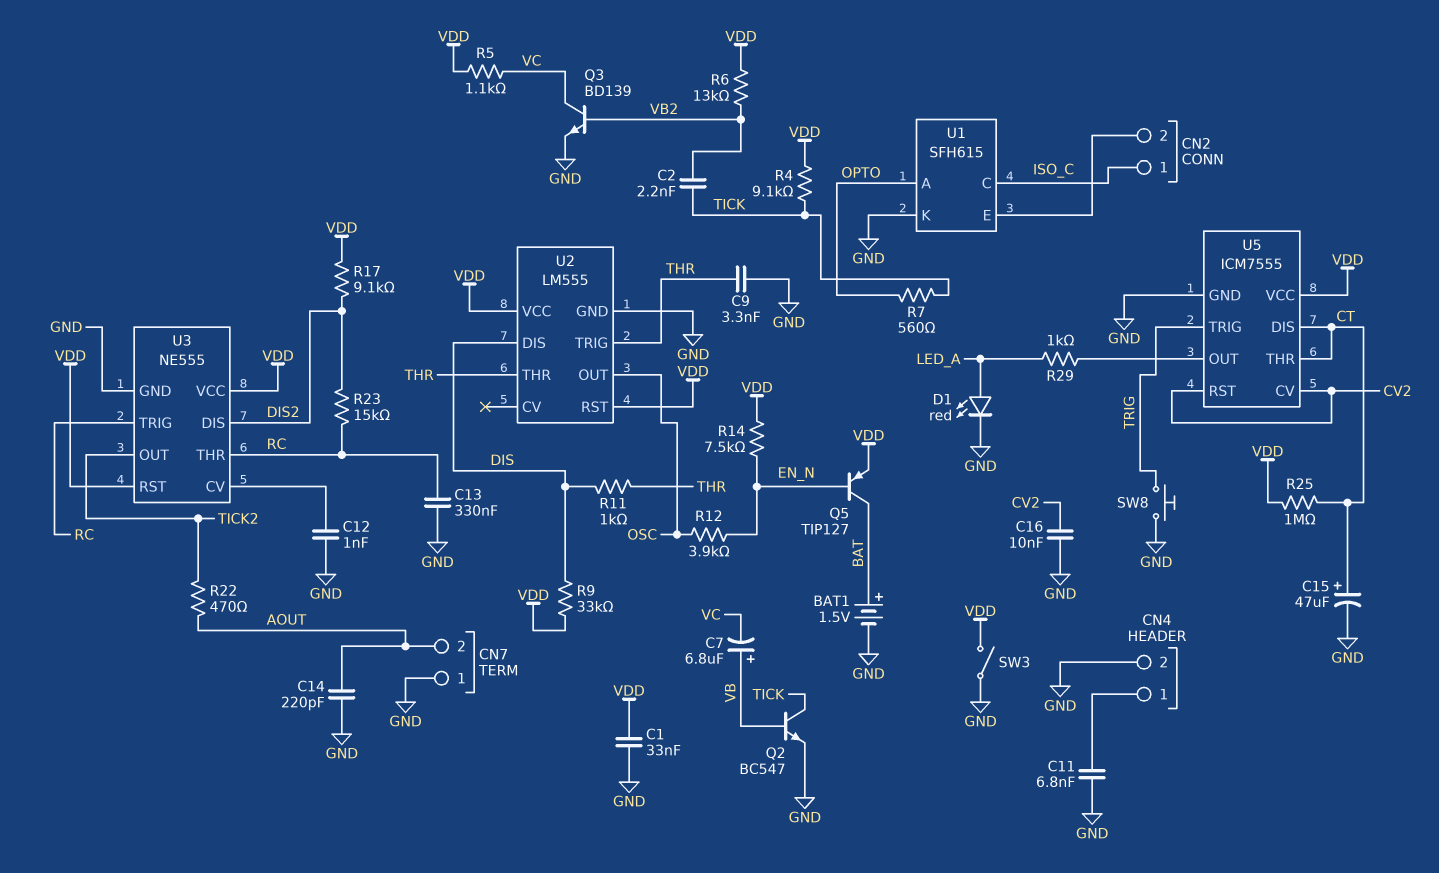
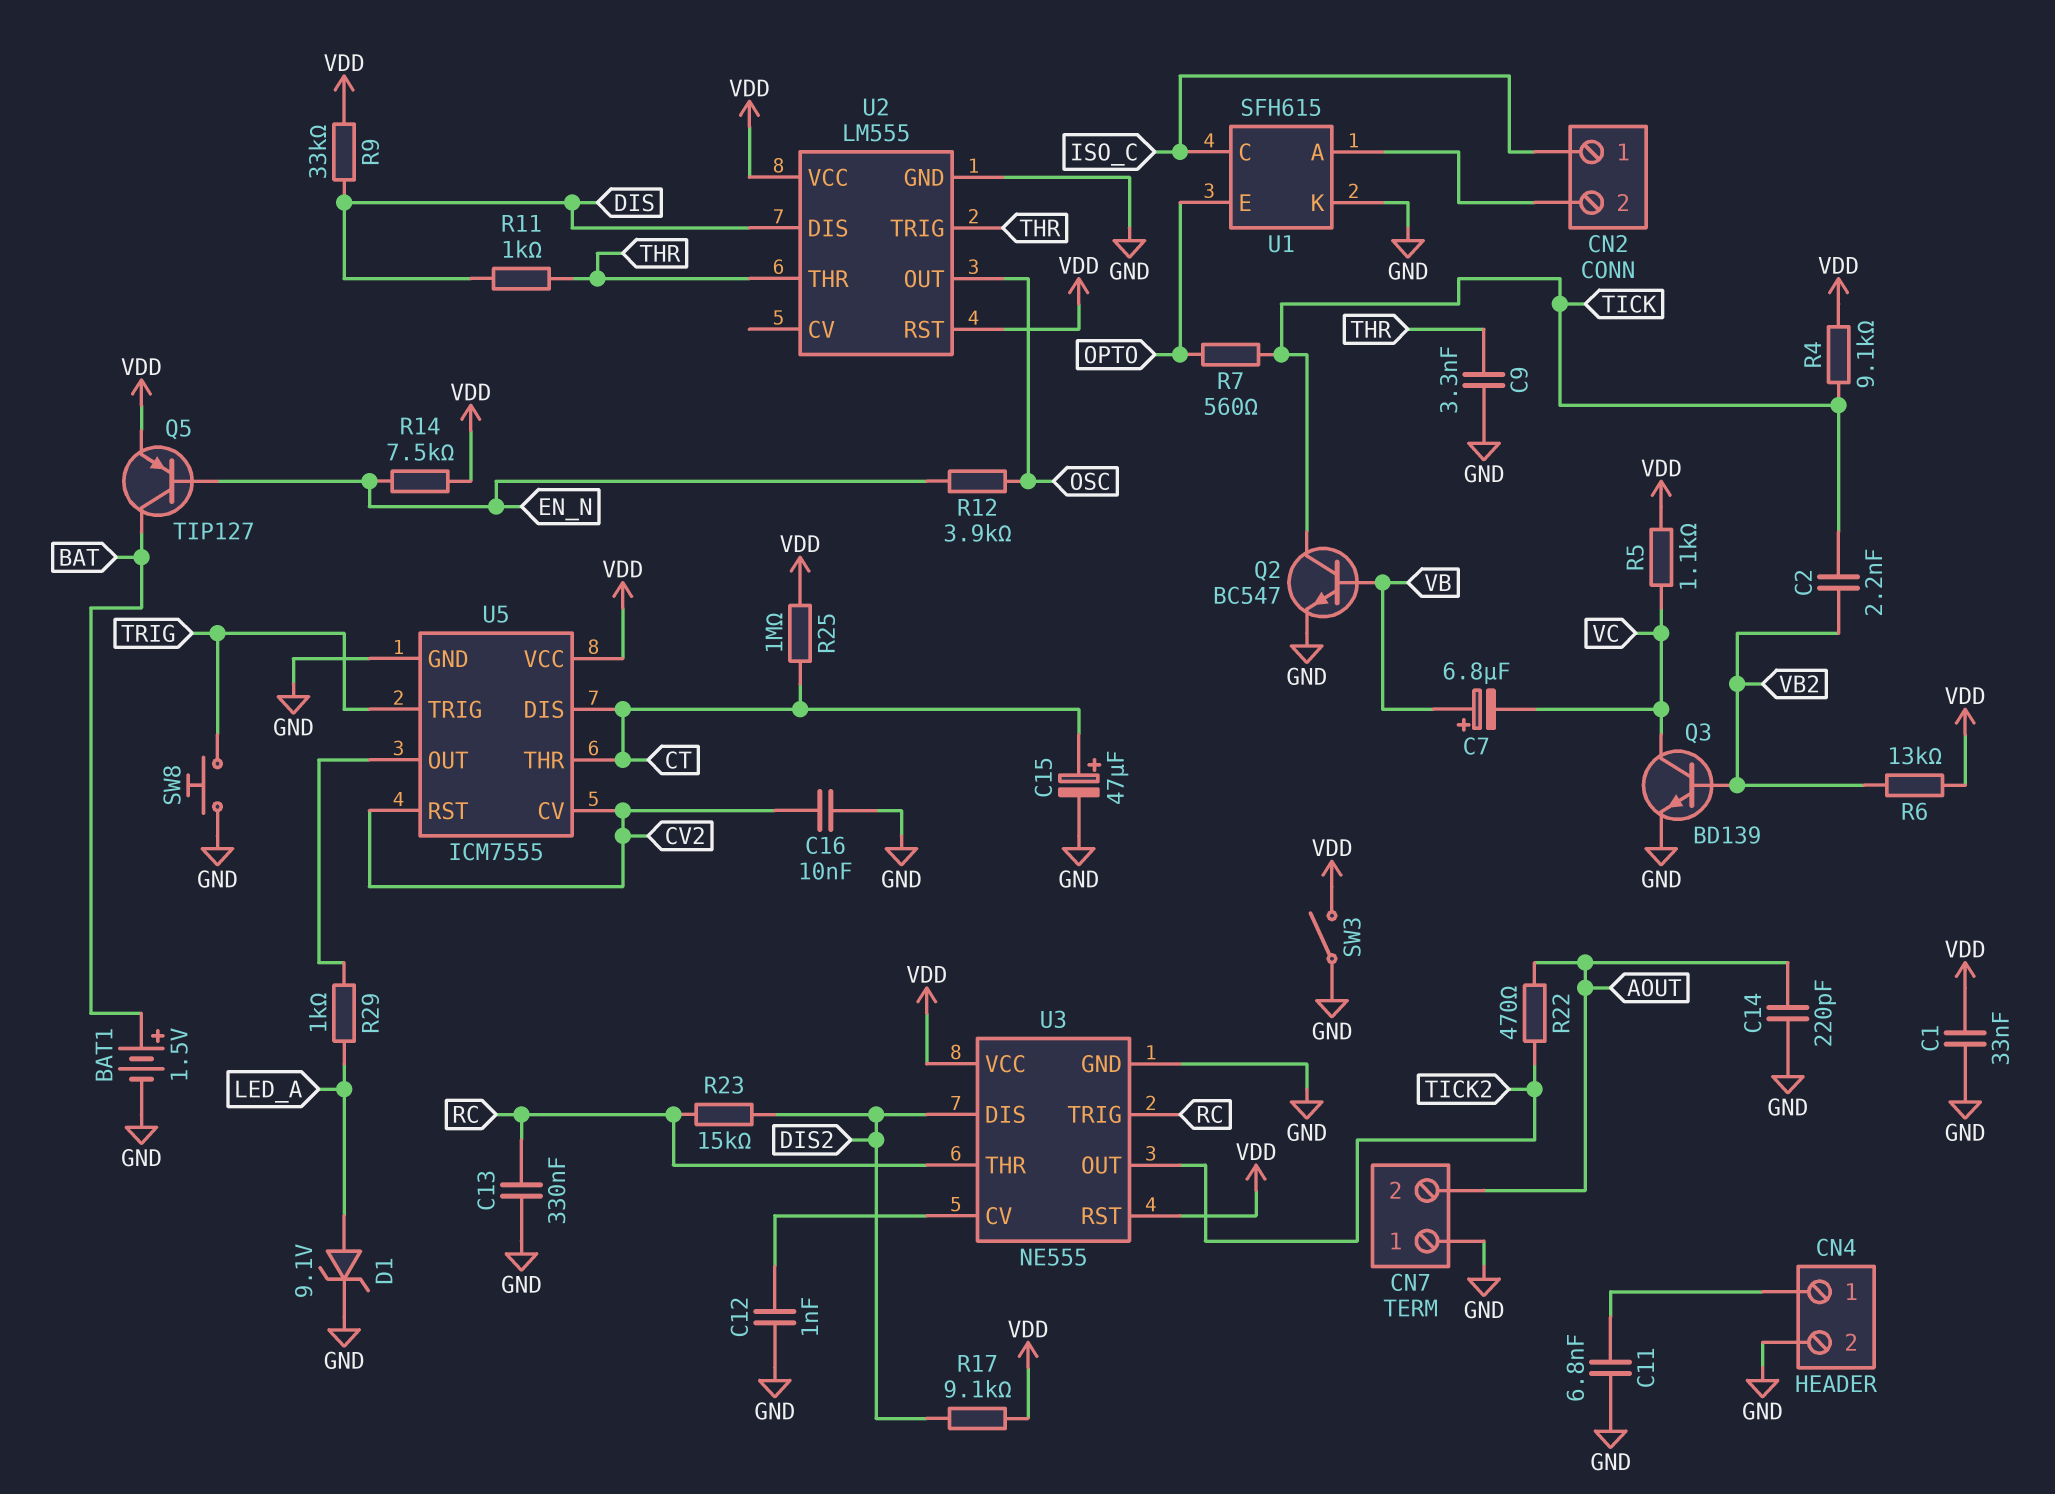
D1: LED red (A LED_A, K GND) -> zener 9.1V (A LED_A, K GND)
U1 pin A: OPTO -> CN2/2
U1 pin E: CN2/2 -> OPTO

